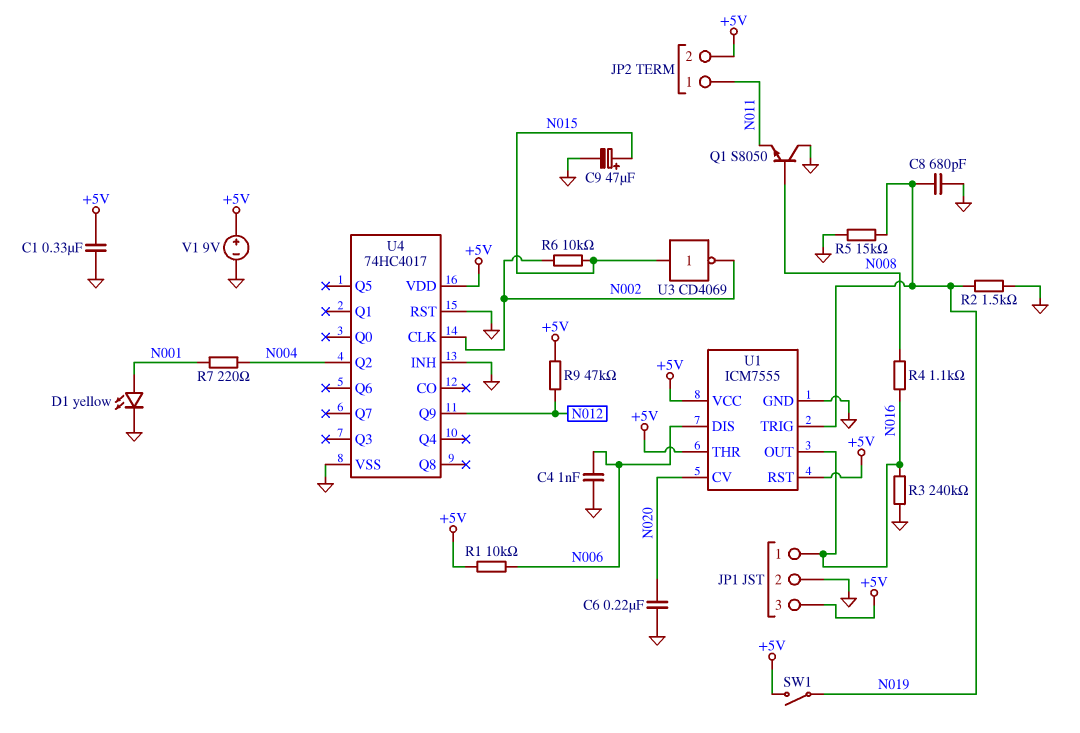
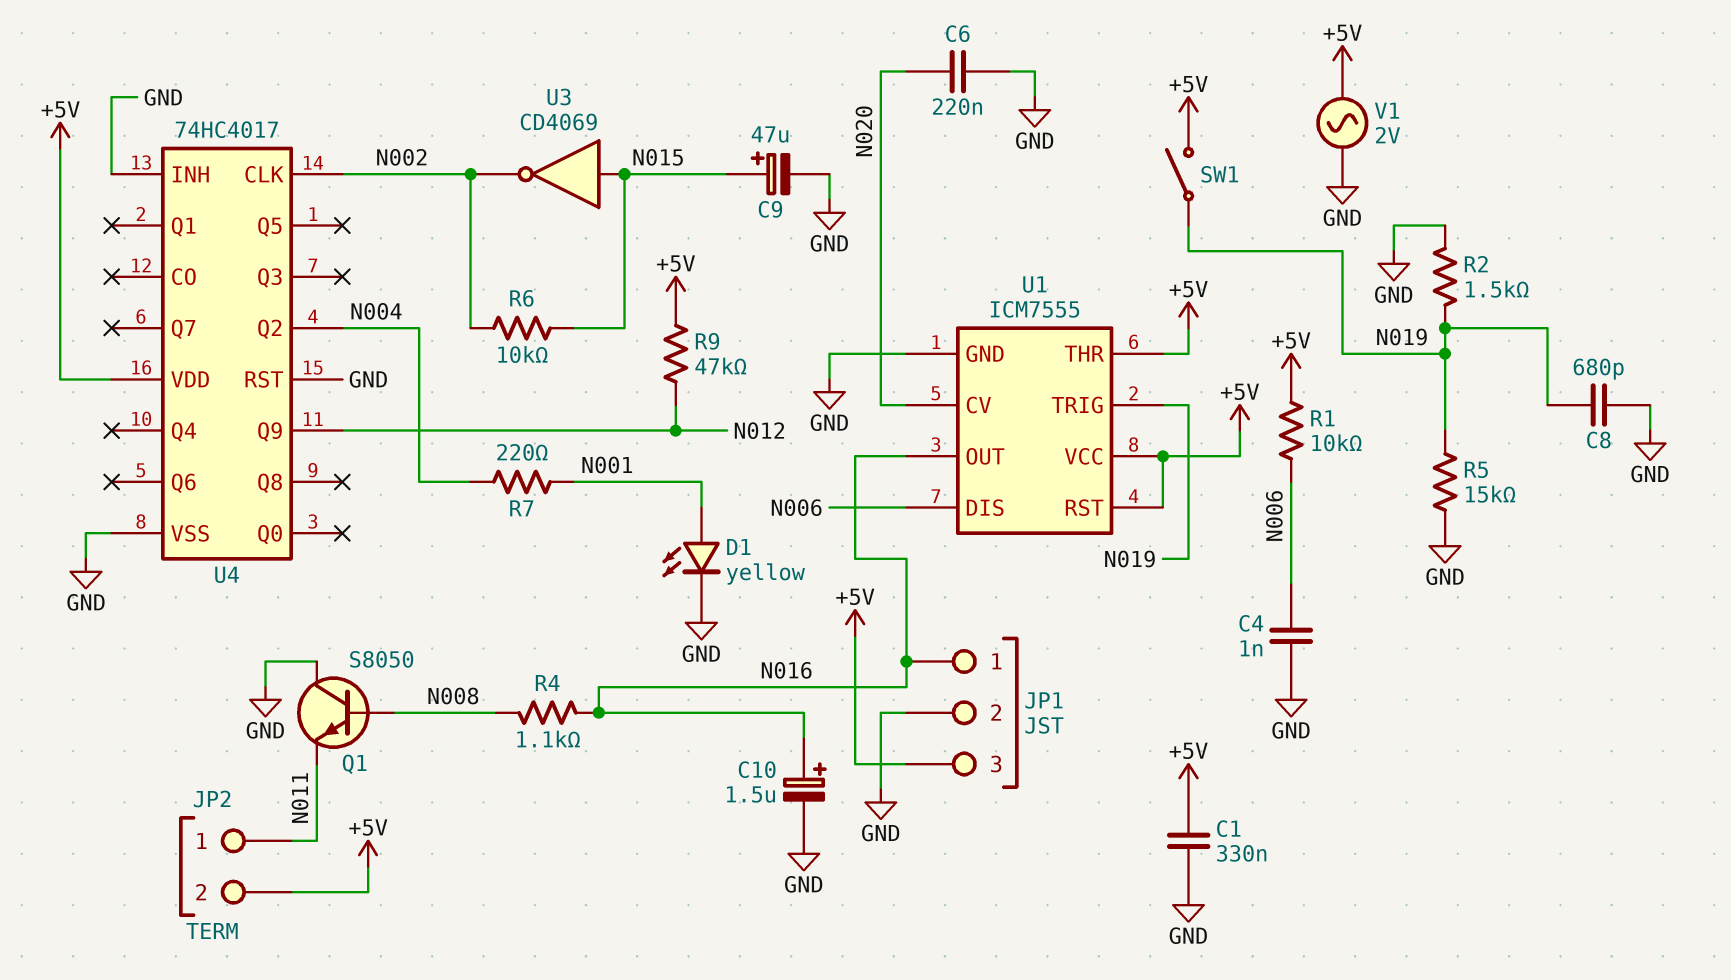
C10: none -> 1.5uF (plus N016, minus GND)
R3: 240k (GND, N016) -> none
V1: 9V (plus +5V, minus GND) -> AC 2V (+5V, GND)

